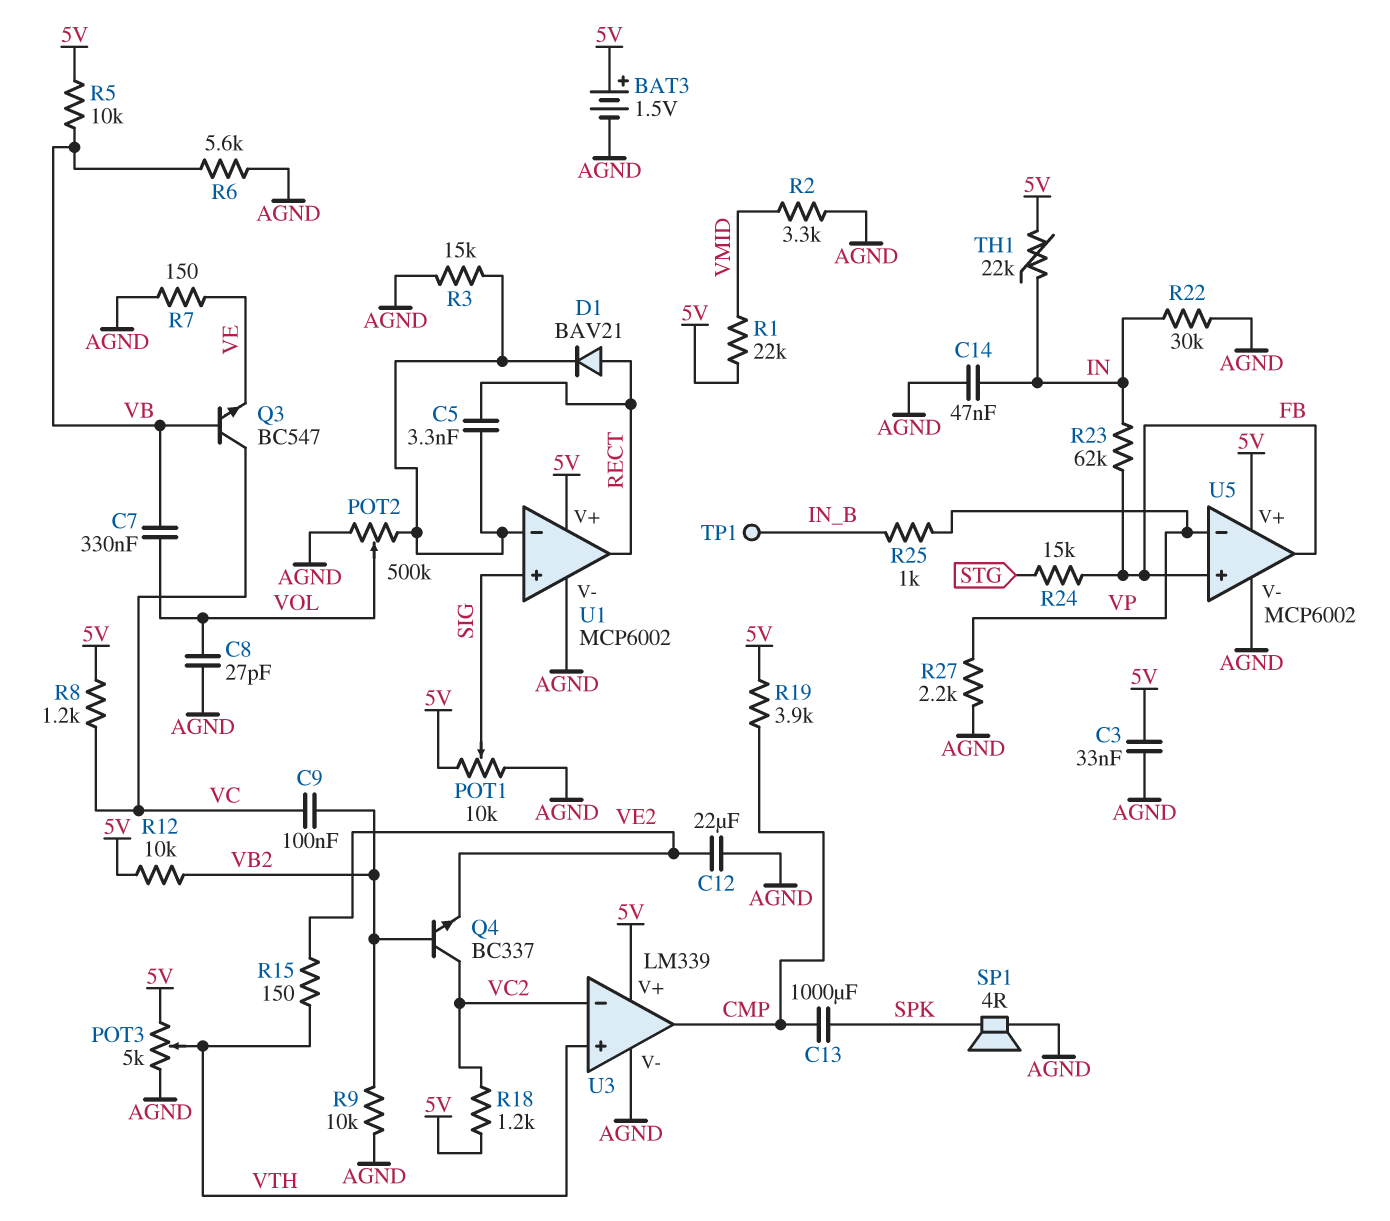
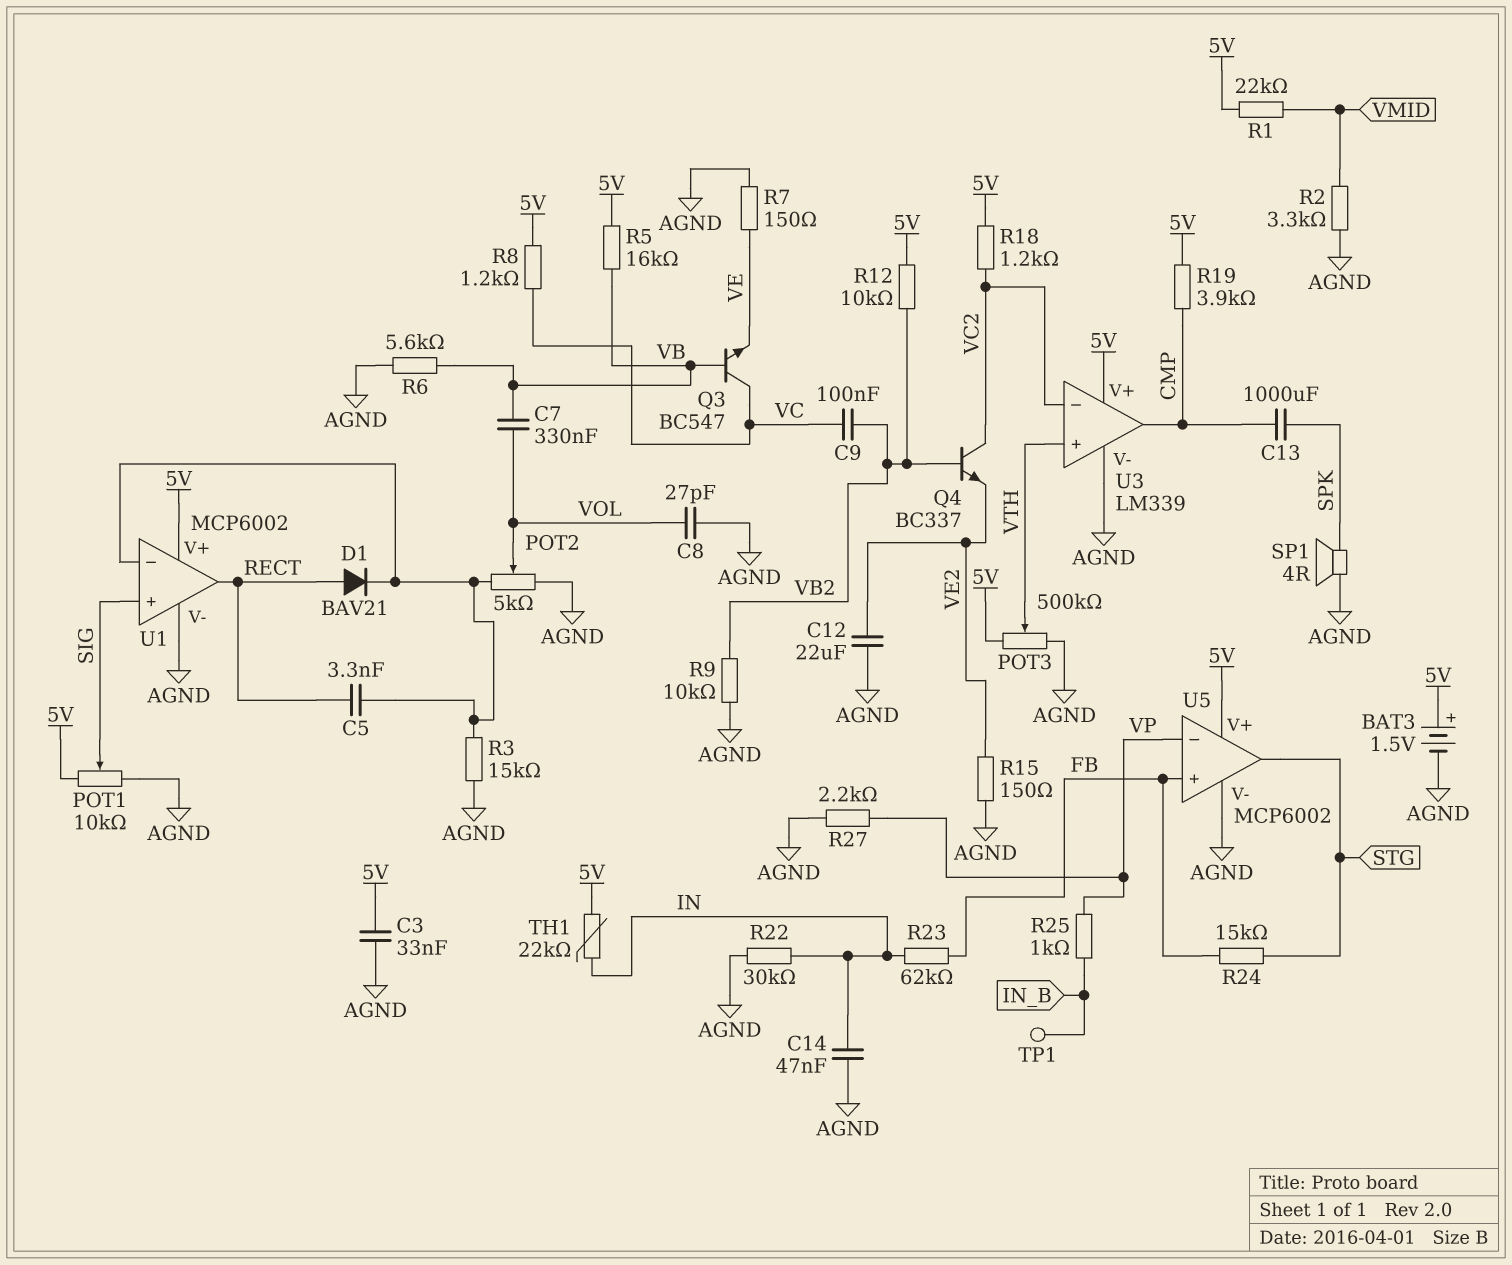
POT2: 500k (AGND, U1/in-, wiper VOL) -> 5k (AGND, U1/in-, wiper VOL)
POT3: 5k (5V, AGND, wiper VTH) -> 500k (5V, AGND, wiper VTH)
R5: 10k (5V, VB) -> 16k (5V, VB)
R15: 150 (VE2, VTH) -> 150 (AGND, VE2)
U5 pin out: FB -> STG

